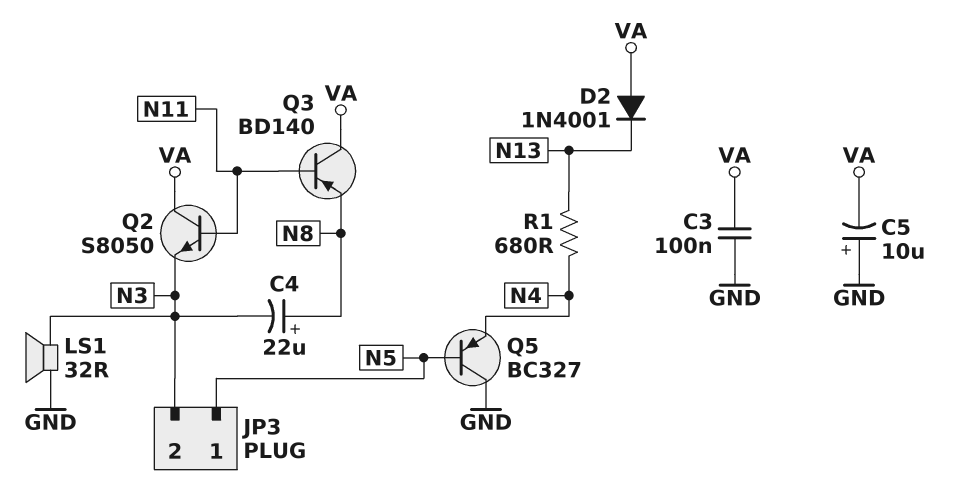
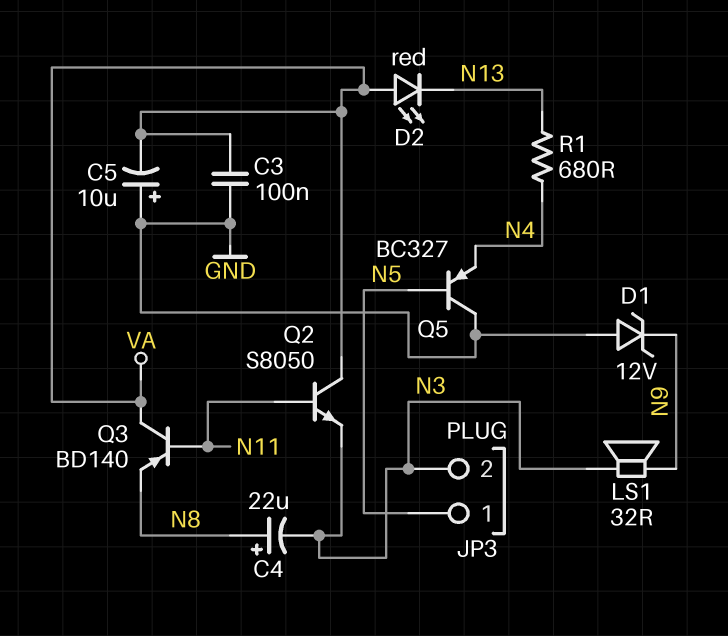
D1: none -> zener 12V (A GND, K N9)
D2: diode 1N4001 (A VA, K N13) -> LED red (A VA, K N13)
LS1: speaker 32R (GND, N3) -> speaker 32R (N3, N9)

